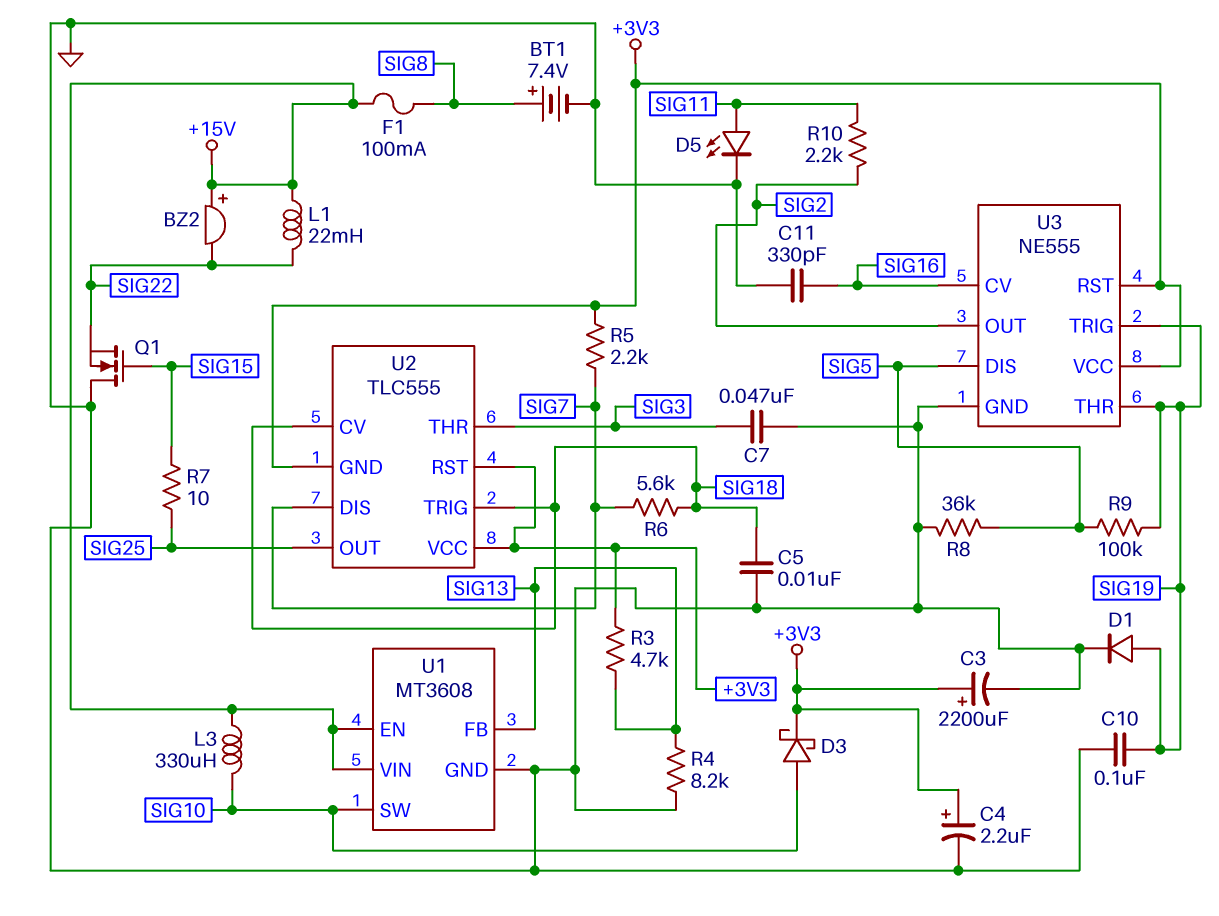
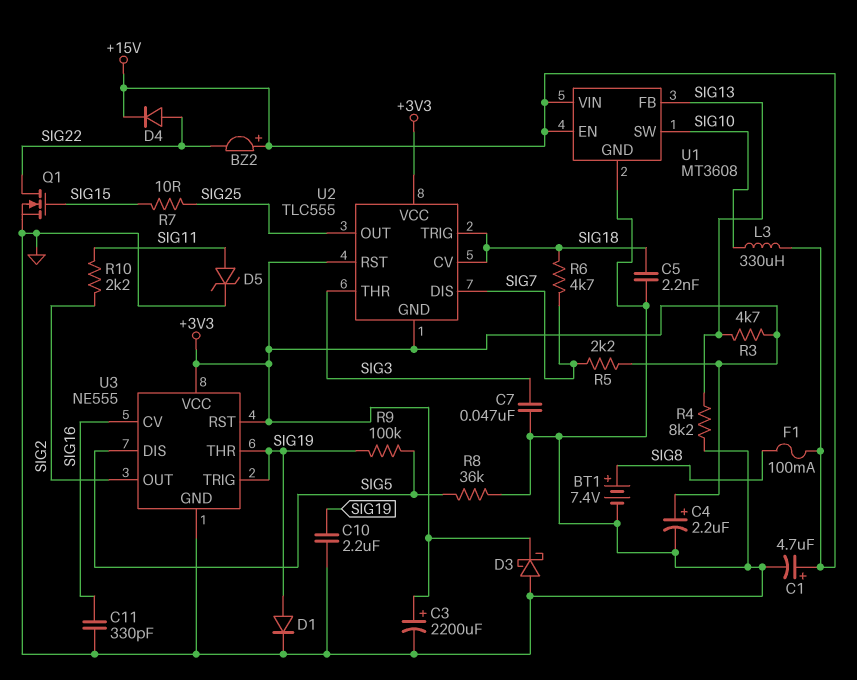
C1: none -> 4.7uF (plus +15V, minus GND)
C5: 10nF (GND, SIG18) -> 2.2nF (GND, SIG18)
C10: 100nF (GND, SIG19) -> 2.2uF (GND, SIG19)
D3: schottky (A SIG10, K +3V3) -> schottky (A GND, K +3V3)
D4: none -> diode (A SIG22, K +15V)
D5: LED (A SIG11, K GND) -> zener (A SIG11, K GND)
L1: 22mH (+15V, SIG22) -> none
Q1: NMOS (G SIG15, D GND, S SIG22) -> NMOS (G SIG15, D SIG22, S GND)
R6: 5.6k (SIG7, SIG18) -> 4.7k (SIG7, SIG18)

